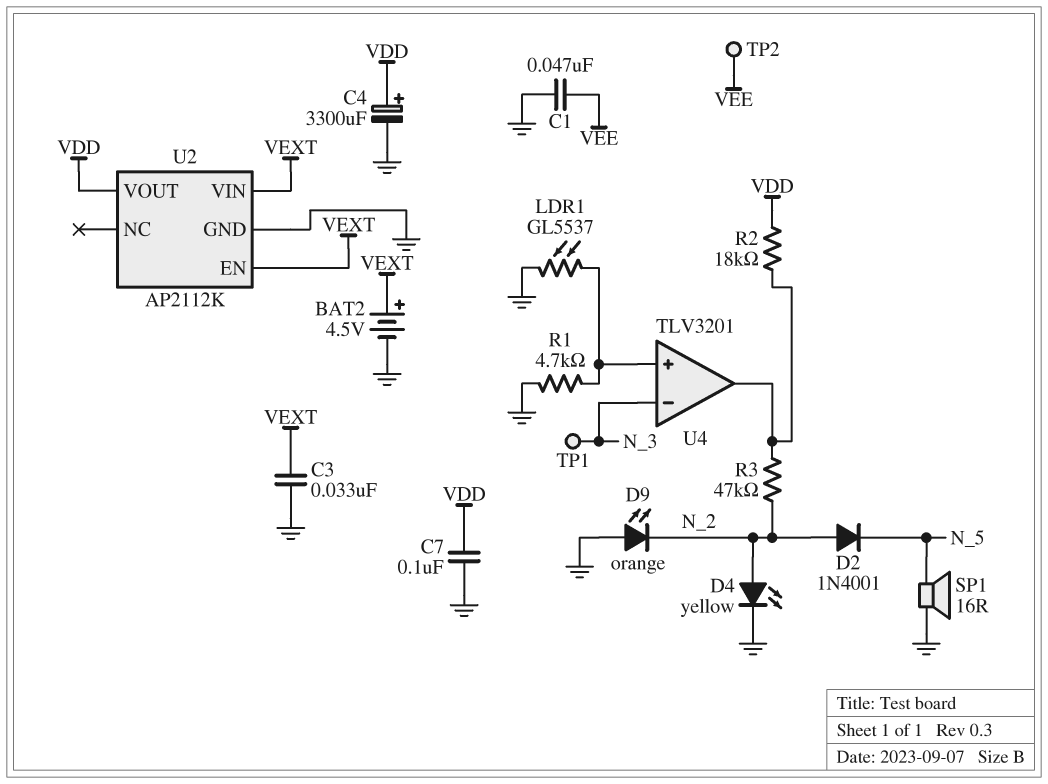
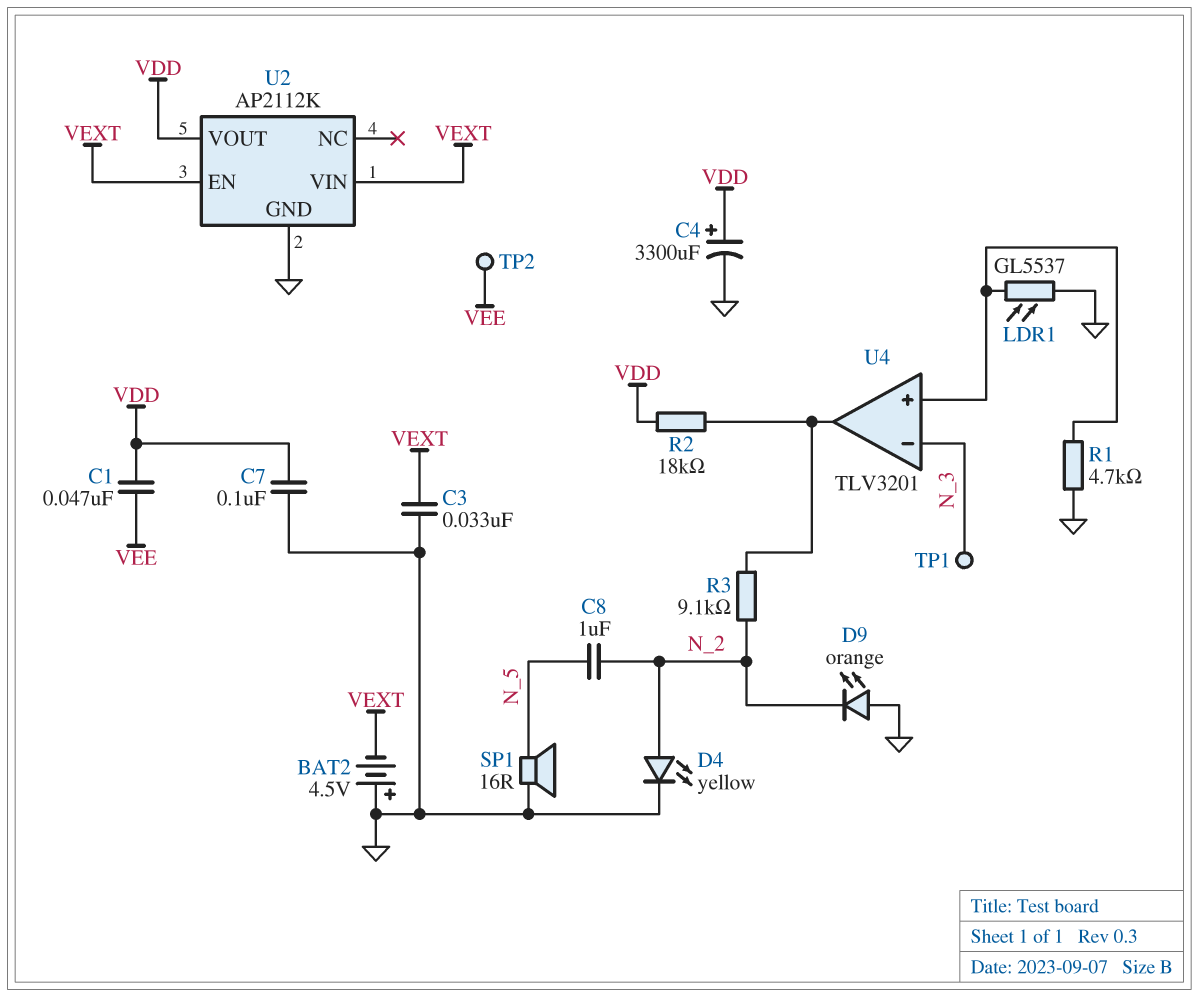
BAT2: 4.5V (plus VEXT, minus GND) -> 4.5V (plus GND, minus VEXT)
C1: 47nF (GND, VEE) -> 47nF (VDD, VEE)
C8: none -> 1uF (N_2, N_5)
D2: diode 1N4001 (A N_2, K N_5) -> none
R3: 47k (N_2, U4/out) -> 9.1k (N_2, U4/out)

